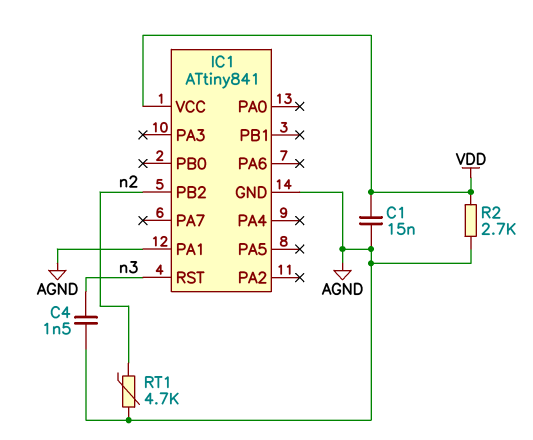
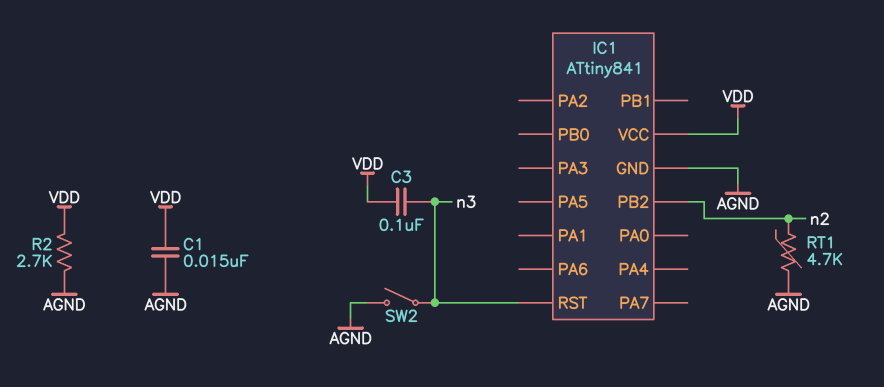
C3: none -> 100nF (VDD, n3)
C4: 1.5nF (AGND, n3) -> none
IC1 pin PA1: AGND -> none
SW2: none -> switch (AGND, n3)

